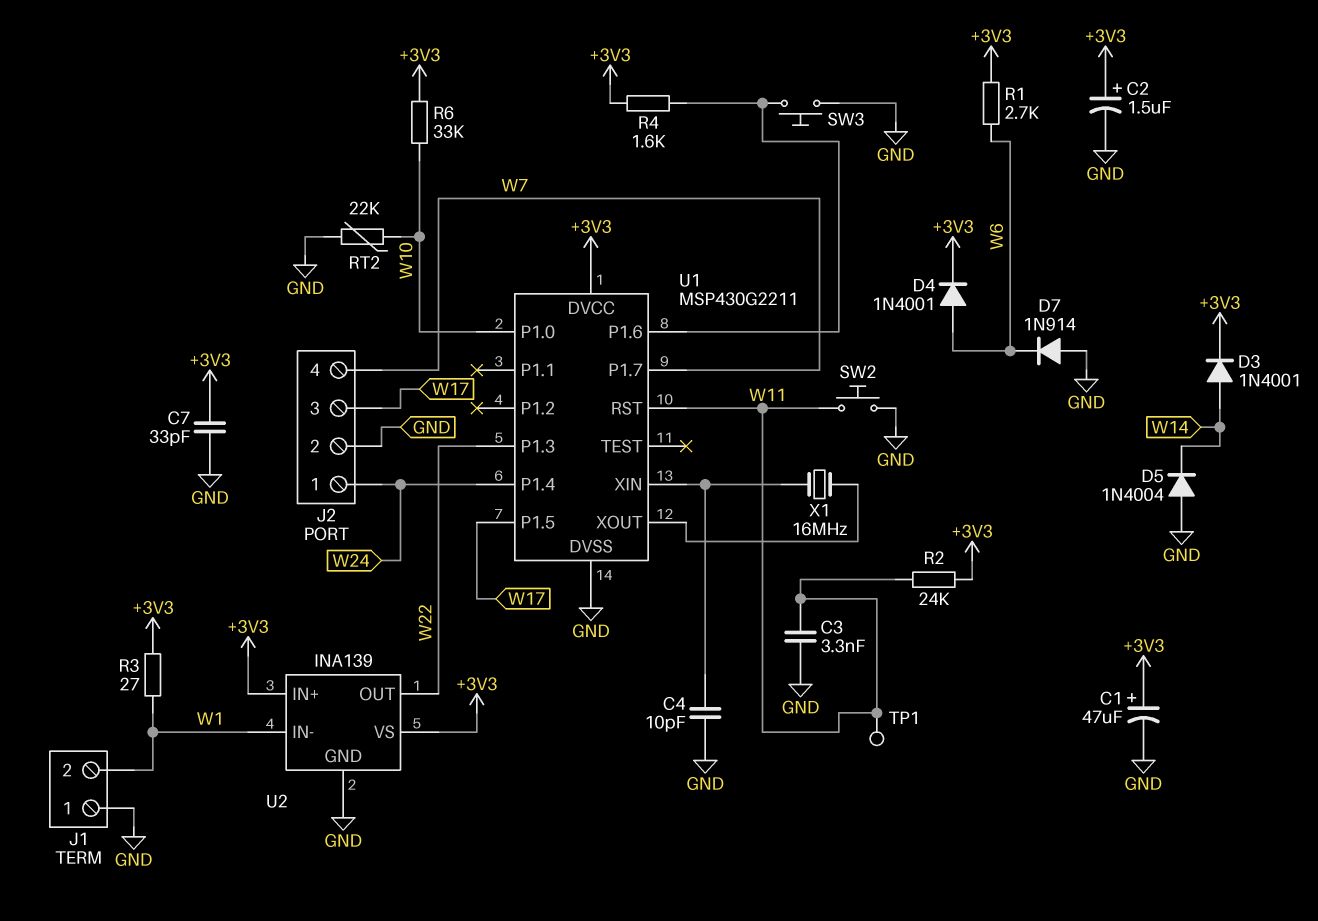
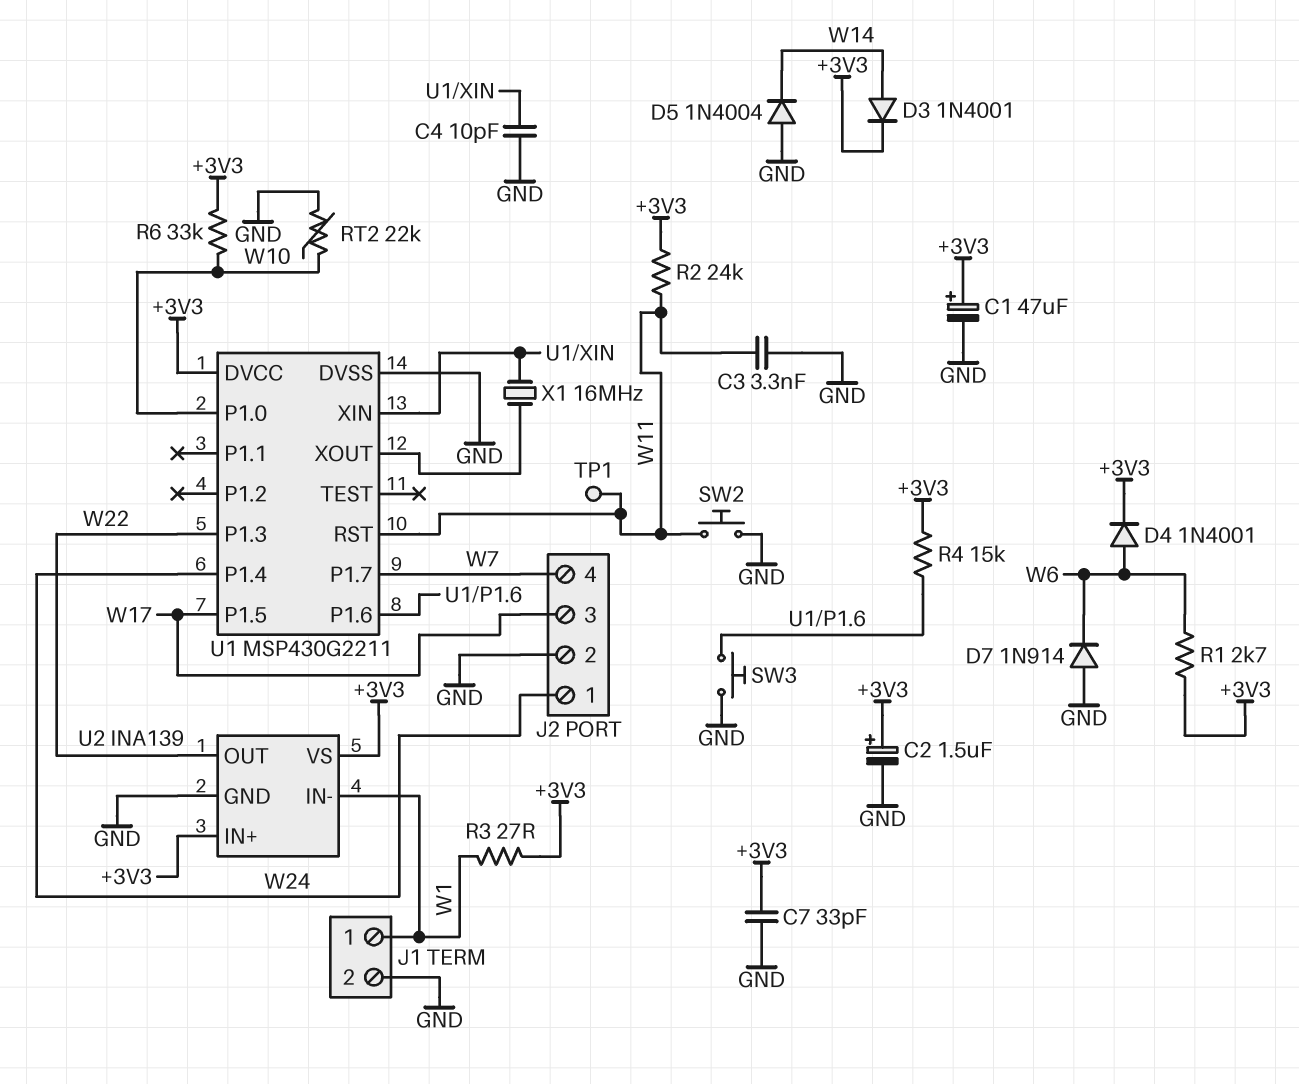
J1 pin 1: GND -> W1
J1 pin 2: W1 -> GND
R4: 1.6k (+3V3, U1/P1.6) -> 15k (+3V3, U1/P1.6)

